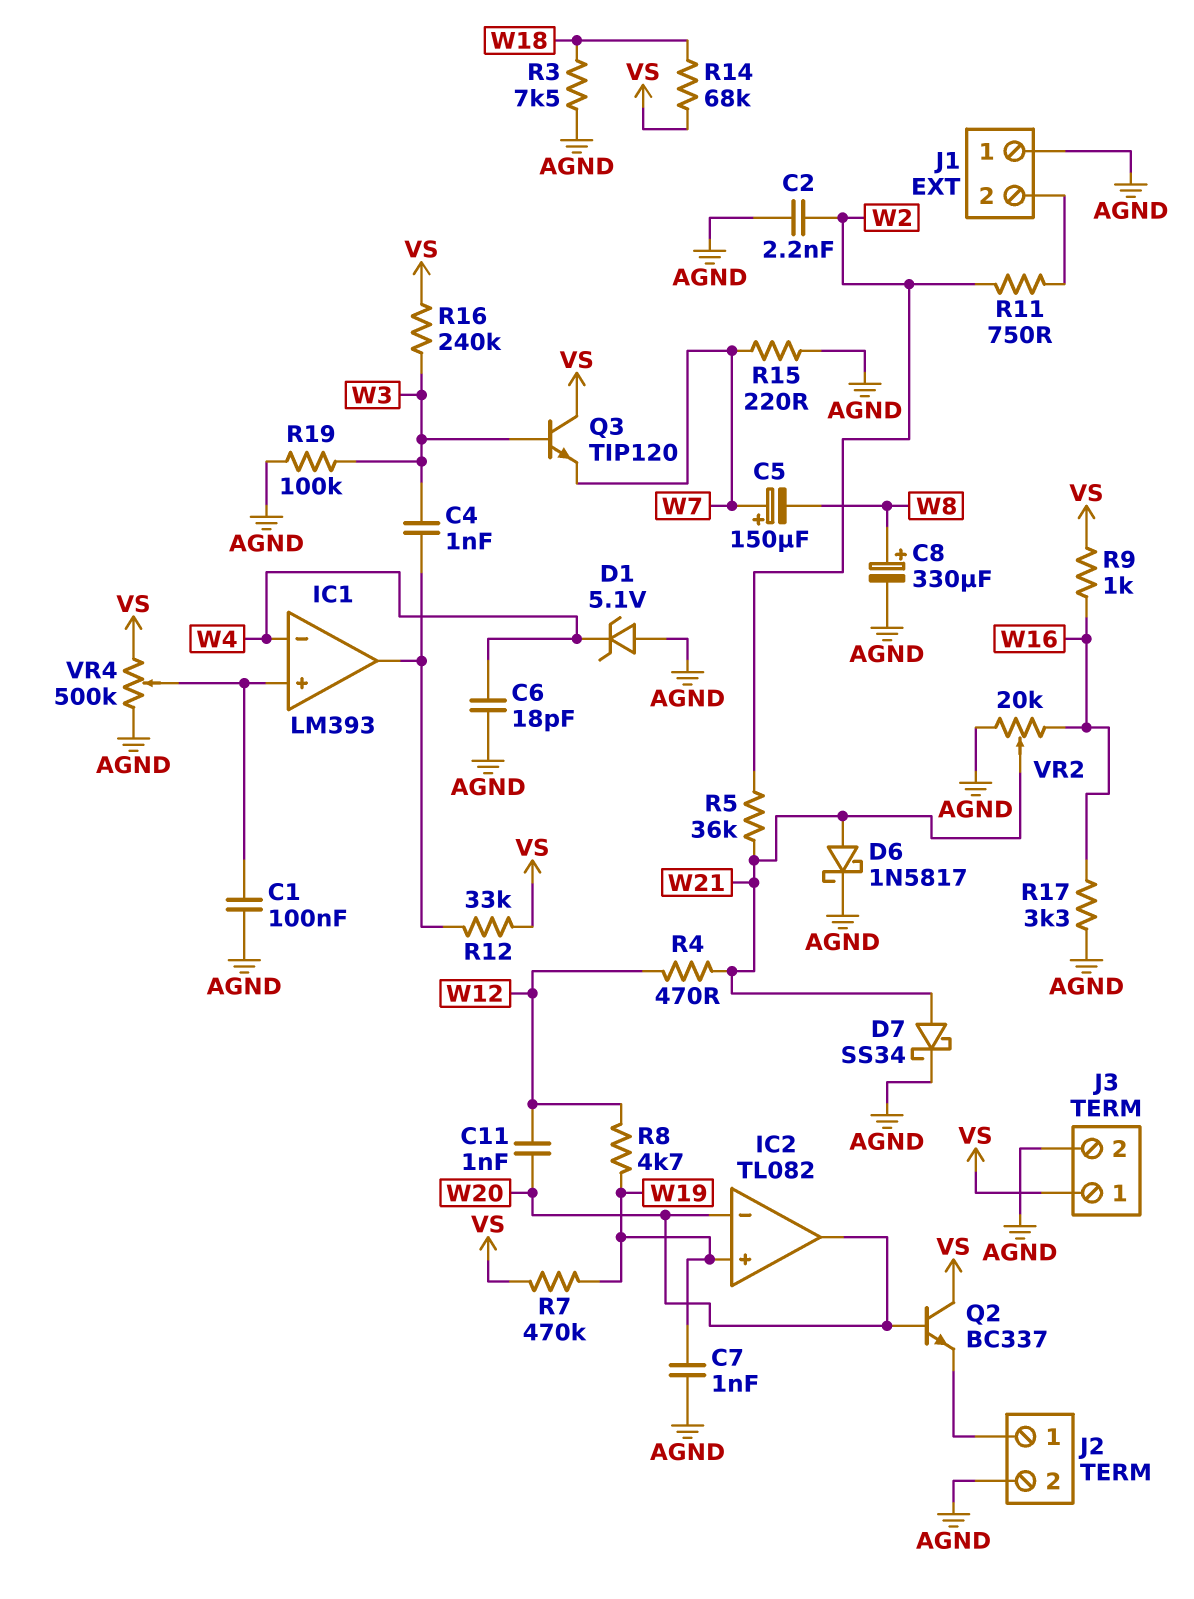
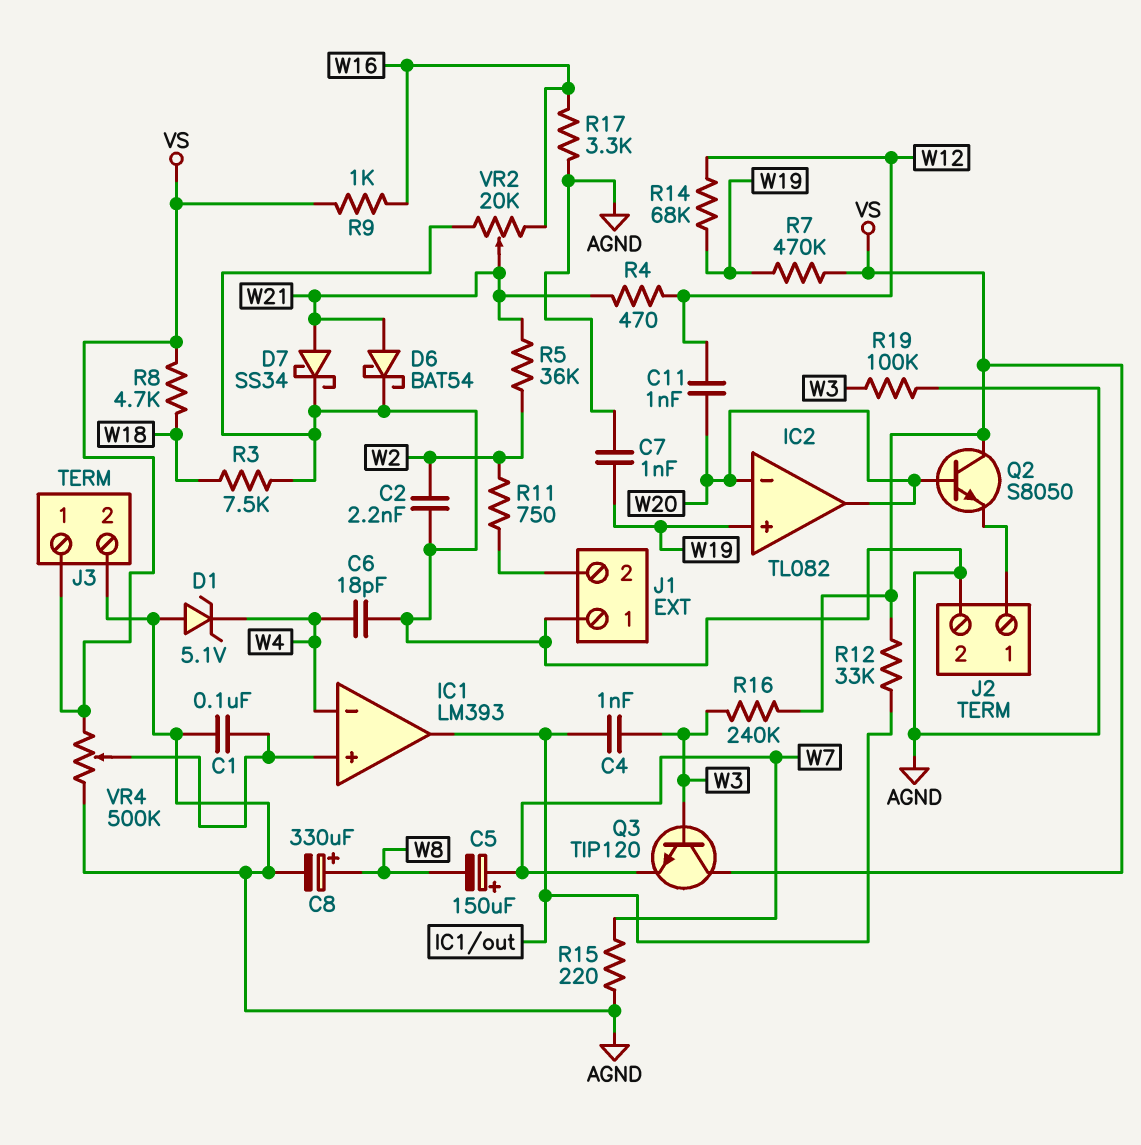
D6: schottky 1N5817 (A W21, K AGND) -> schottky BAT54 (A W21, K AGND)
Q2: NPN BC337 (B W20, C VS, E J2/1) -> NPN S8050 (B W20, C VS, E J2/1)
R8: 4.7k (W12, W19) -> 4.7k (VS, W18)
R14: 68k (VS, W18) -> 68k (W12, W19)

